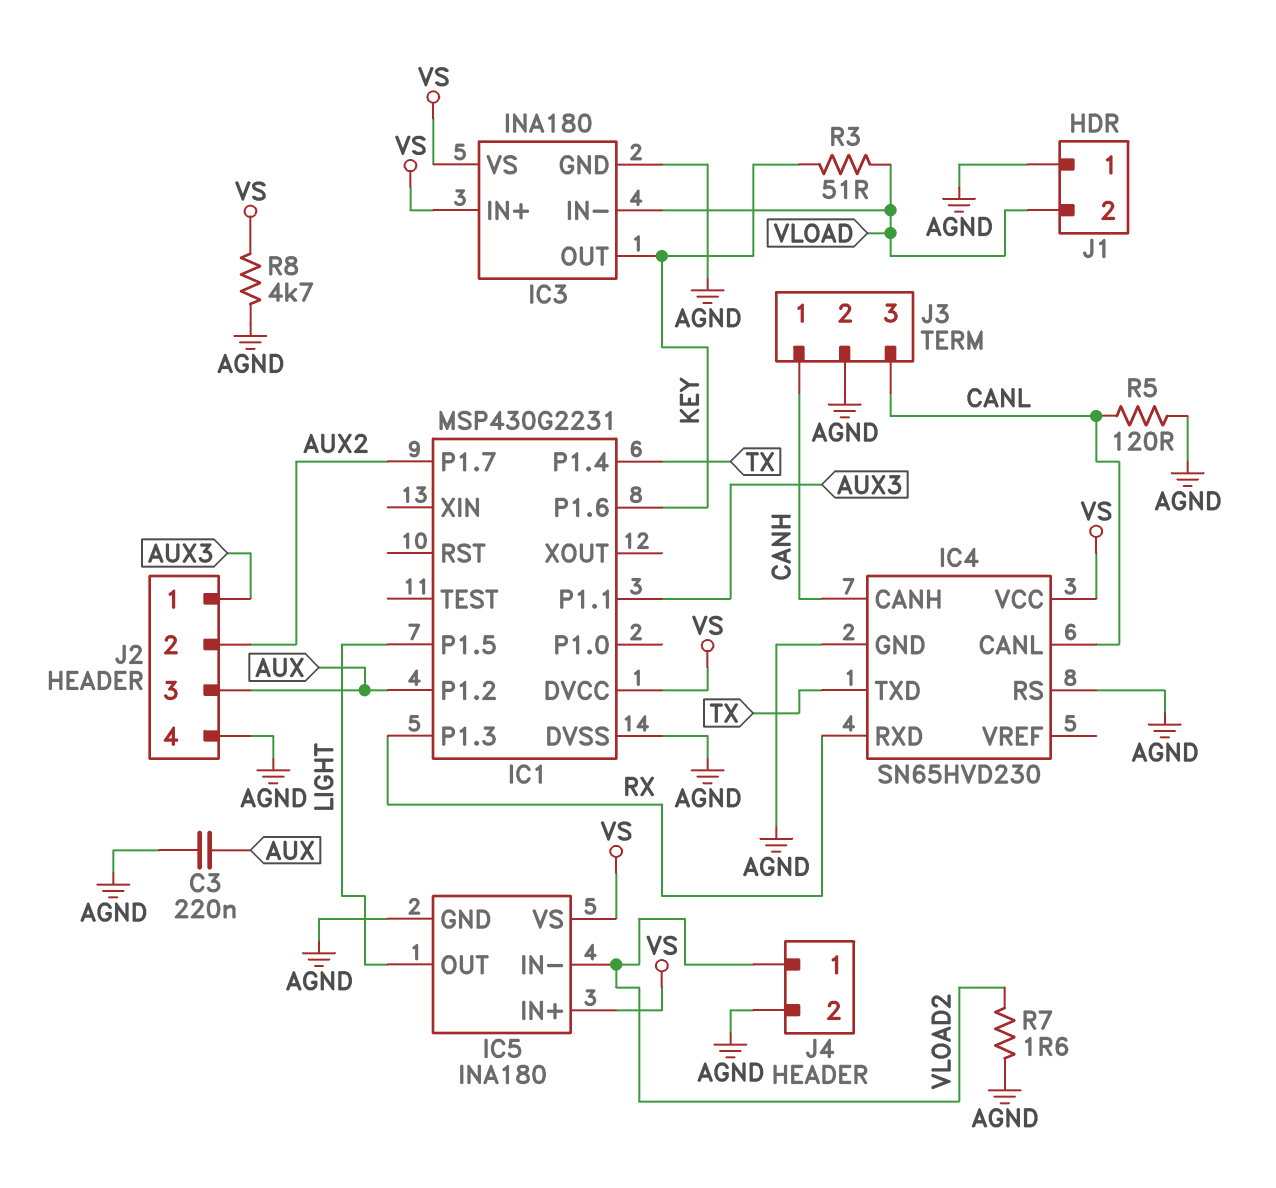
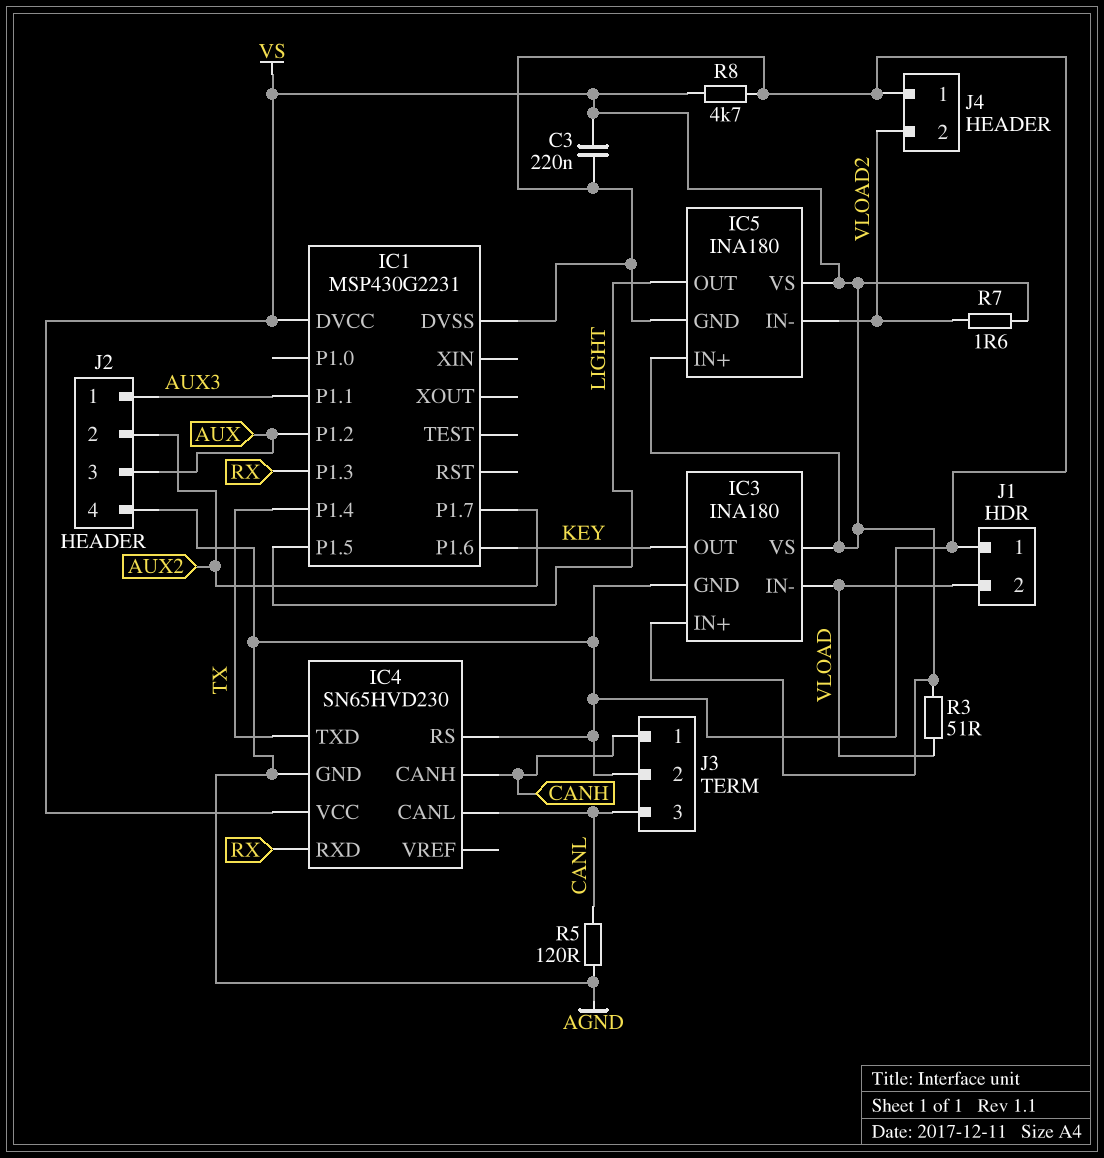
C3: 220nF (AGND, AUX) -> 220nF (AGND, VS)
J4 pin 1: VLOAD2 -> AGND
J4 pin 2: AGND -> VLOAD2
R3: 51 (KEY, VLOAD) -> 51 (VLOAD, VS)
R7: 1.6 (AGND, VLOAD2) -> 1.6 (VLOAD2, VS)

